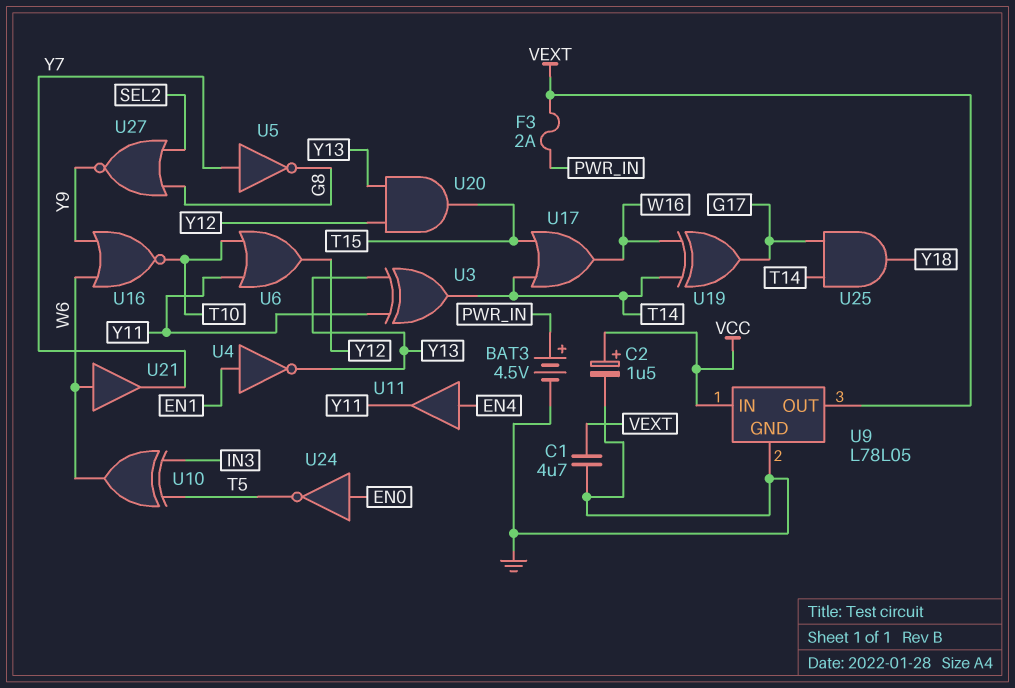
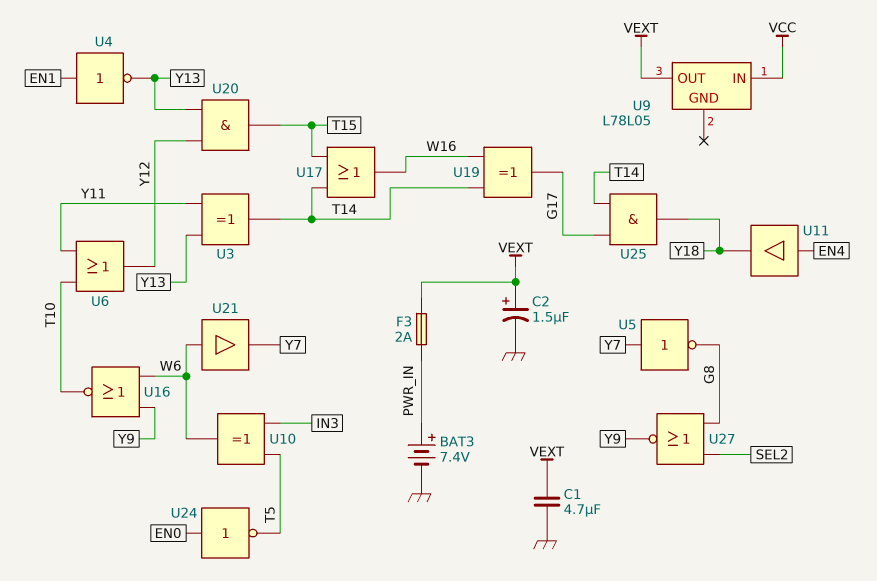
BAT3: 4.5V (plus PWR_IN, minus GND) -> 7.4V (plus PWR_IN, minus GND)
C2: 1.5uF (plus VCC, minus GND) -> 1.5uF (plus VEXT, minus GND)
U9 pin GND: GND -> none
U11: buffer (in EN4, out Y11) -> buffer (in EN4, out Y18)

